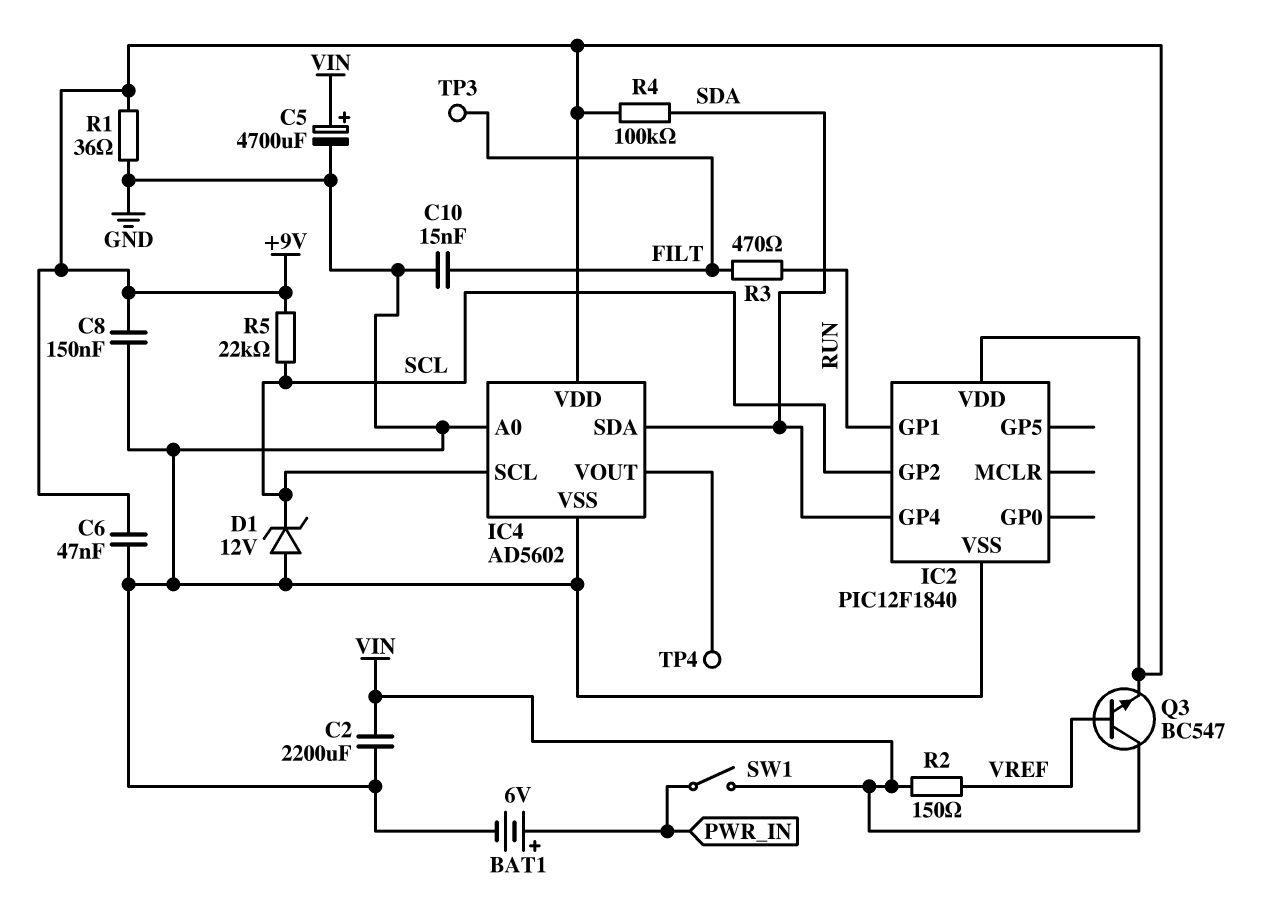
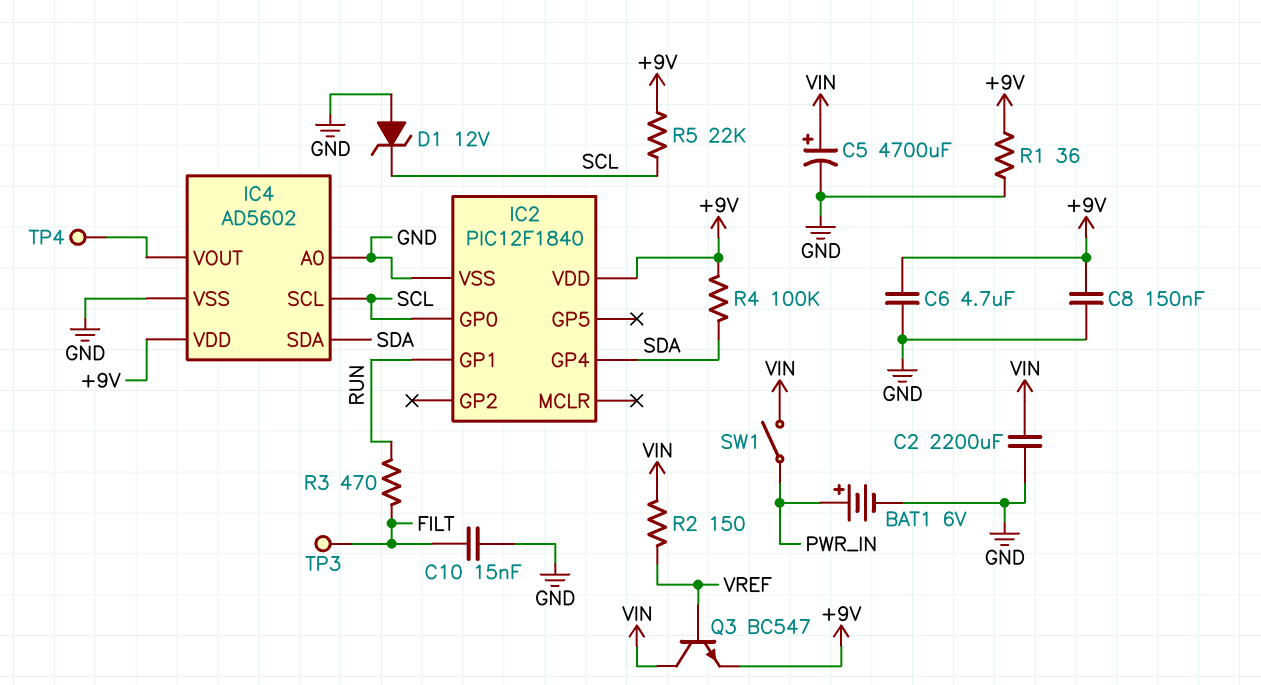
C6: 47nF (+9V, GND) -> 4.7uF (+9V, GND)
IC2 pin GP0: none -> SCL
IC2 pin GP2: SCL -> none

